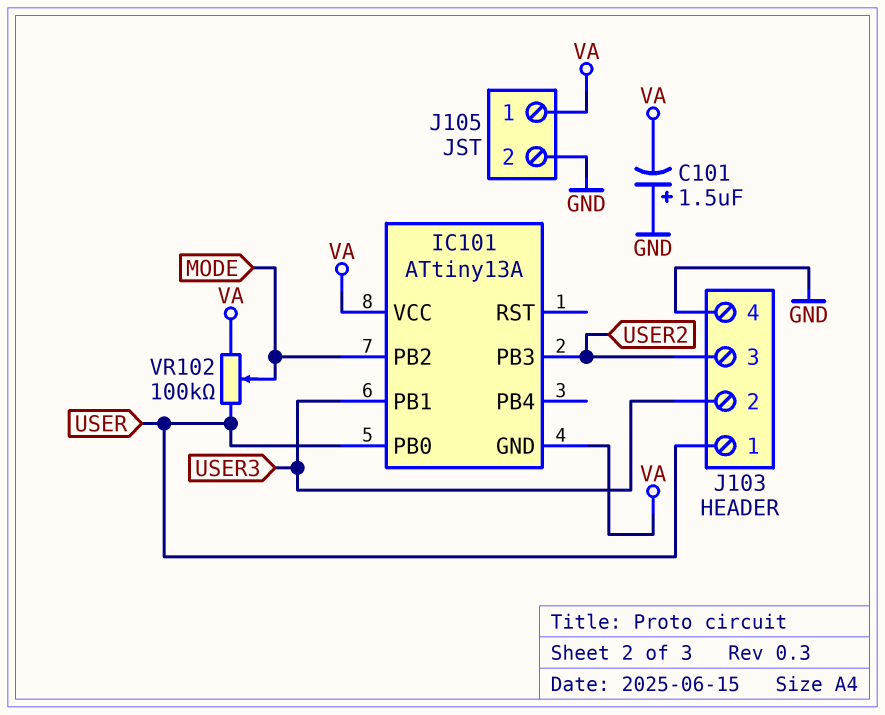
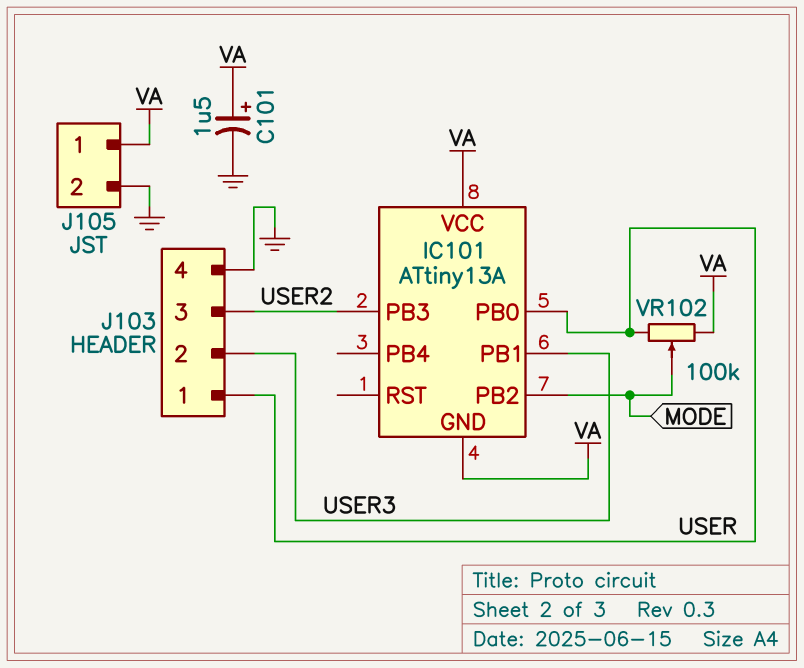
C101: 1.5uF (plus GND, minus VA) -> 1.5uF (plus VA, minus GND)

